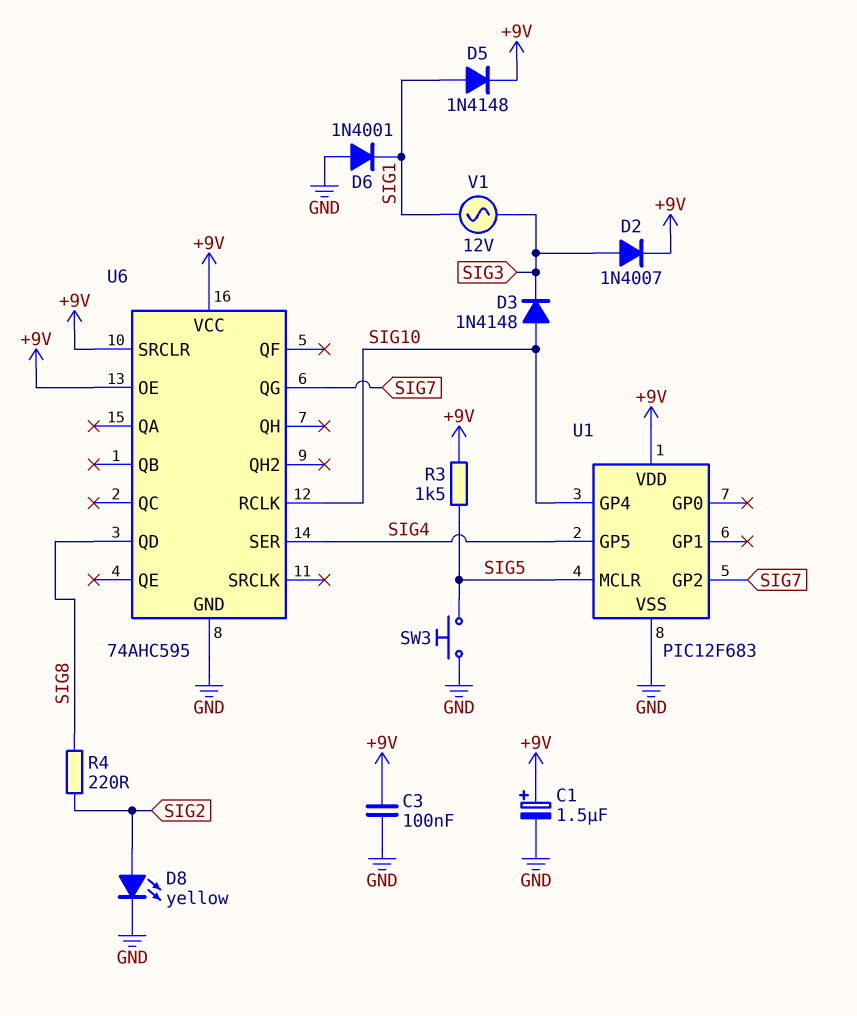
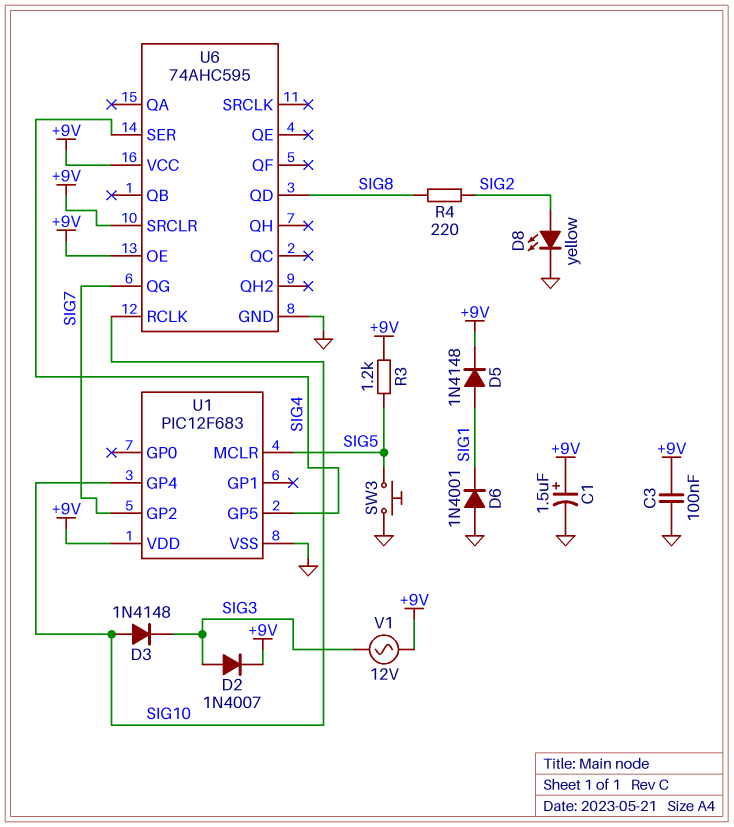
R3: 1.5k (+9V, SIG5) -> 1.2k (+9V, SIG5)
V1: AC 12V (SIG1, SIG3) -> AC 12V (+9V, SIG3)

